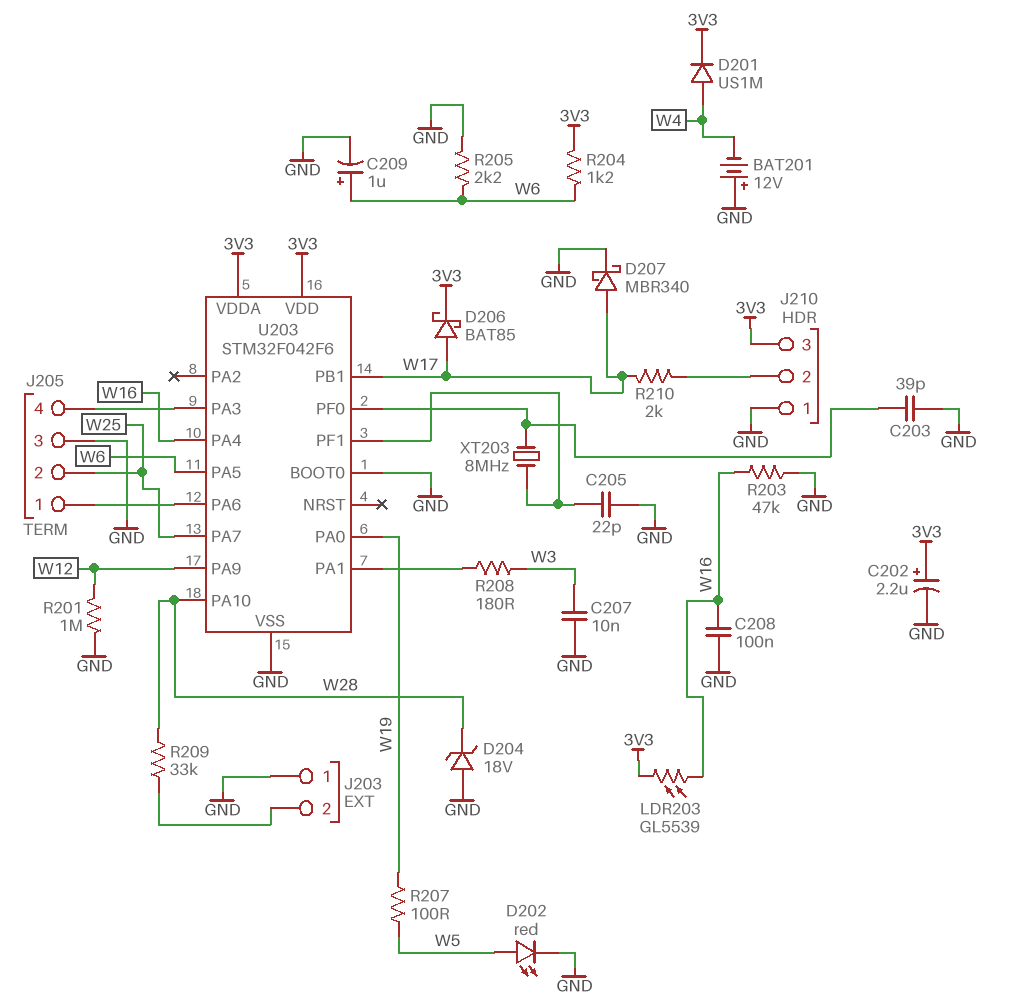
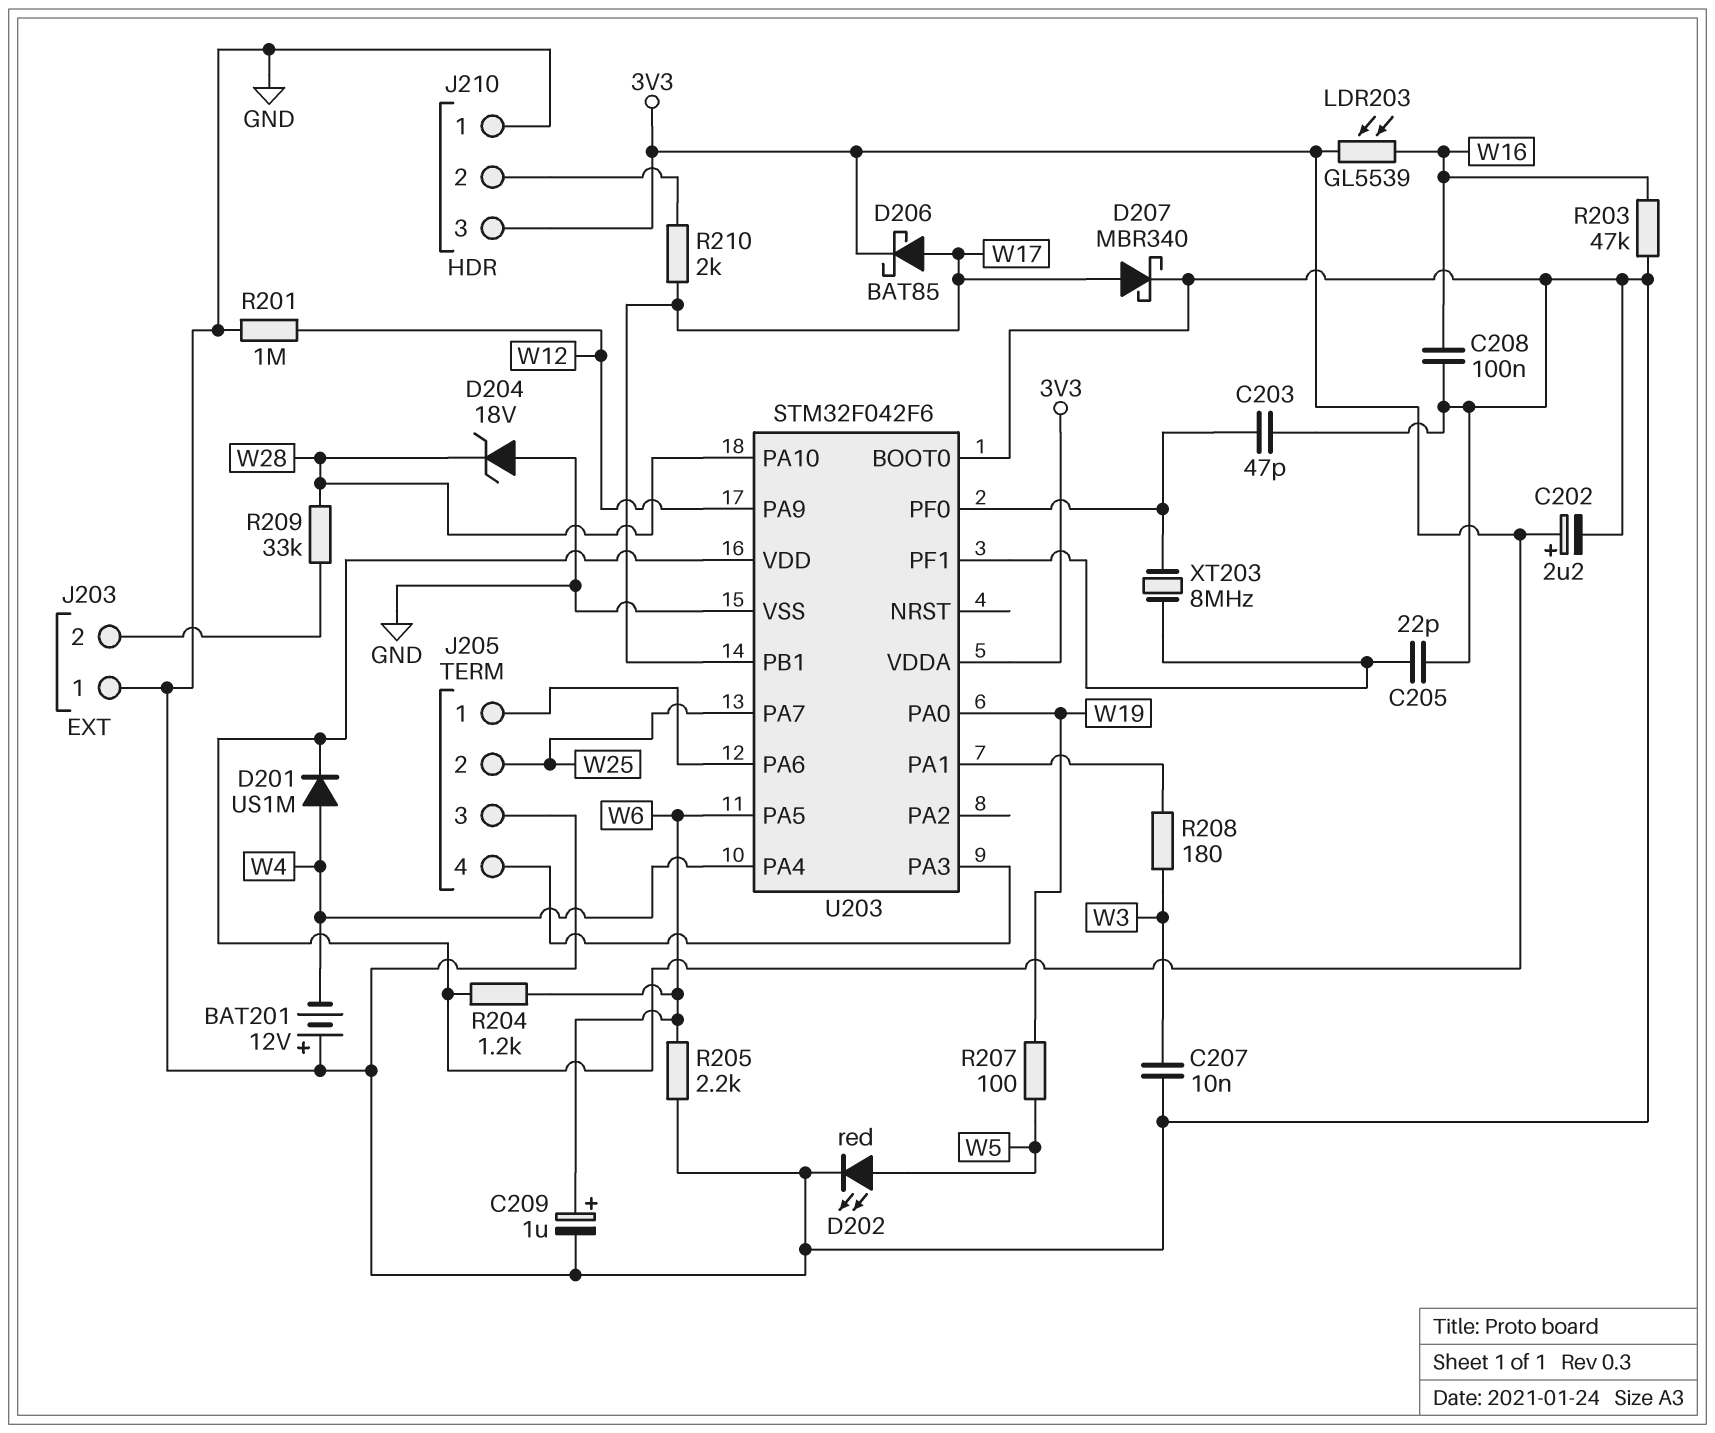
C203: 39pF (GND, U203/PF0) -> 47pF (GND, U203/PF0)
U203 pin PA4: W16 -> W4

